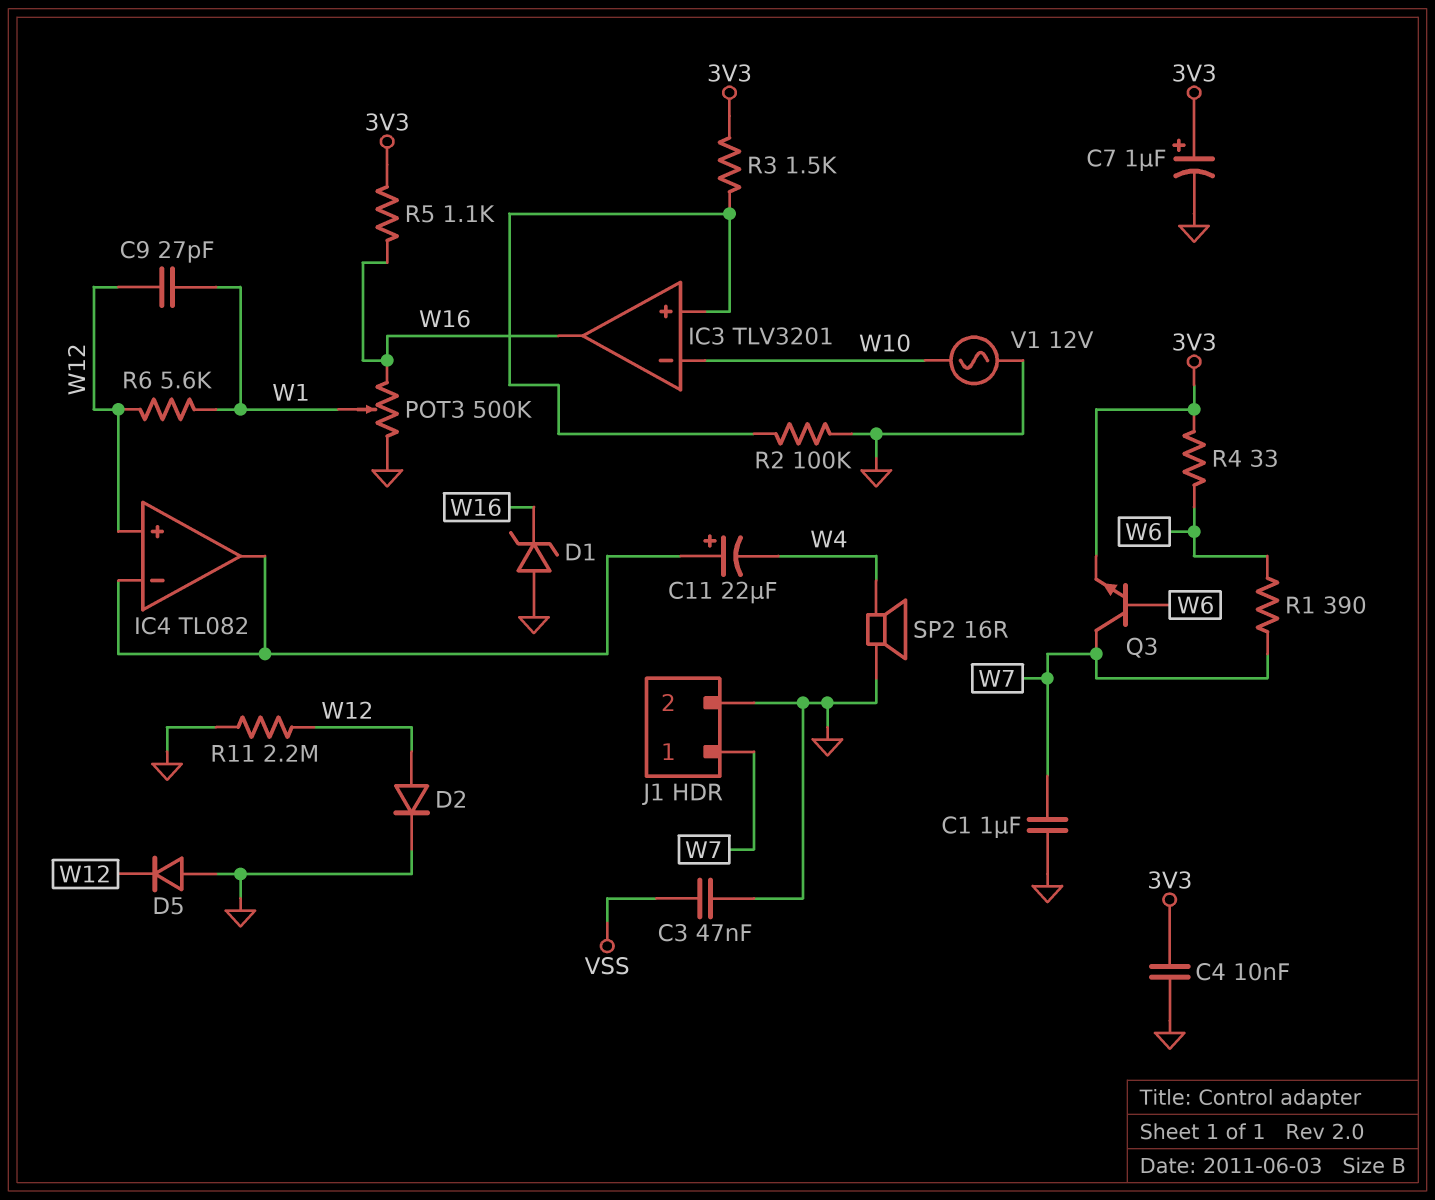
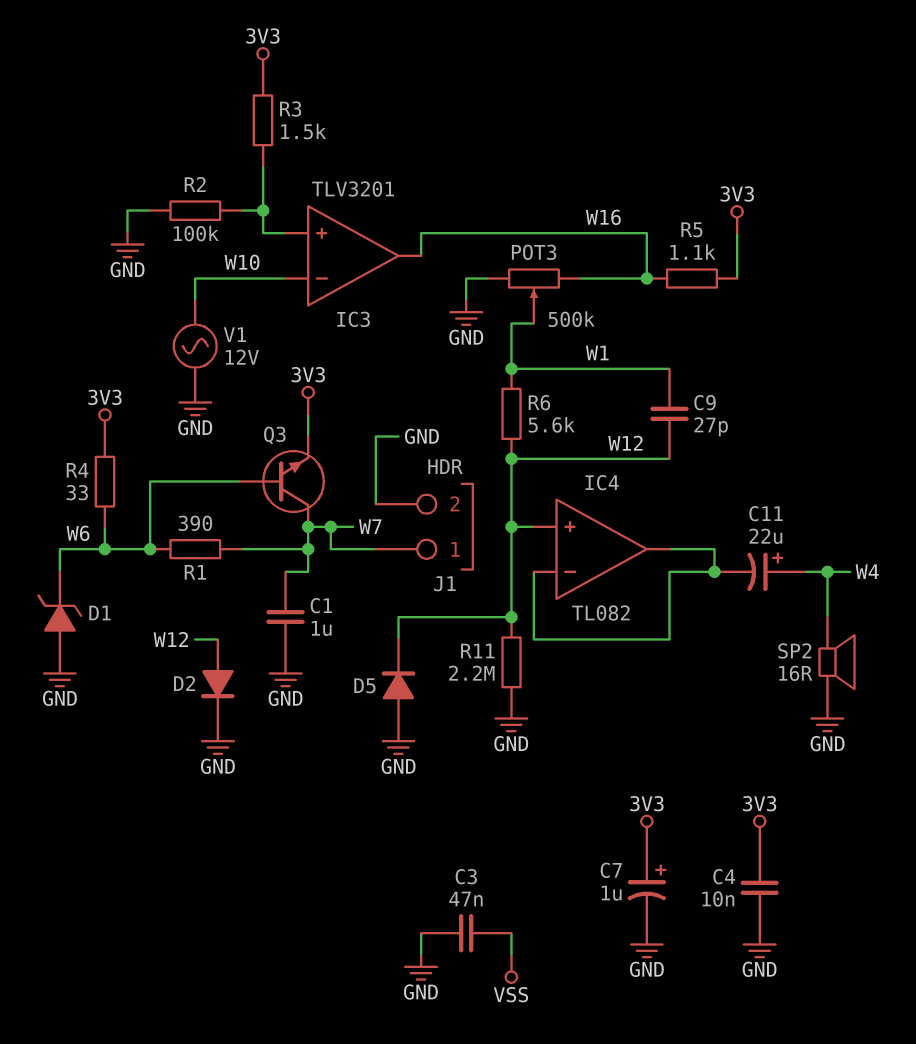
C11: 22uF (plus IC4/in-, minus W4) -> 22uF (plus W4, minus IC4/in-)
D1: zener (A GND, K W16) -> zener (A GND, K W6)

